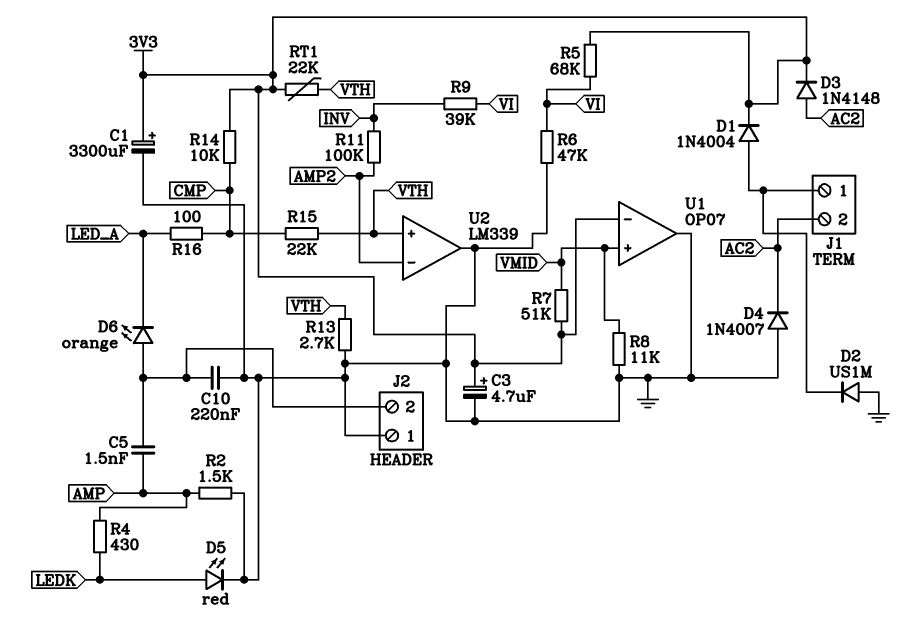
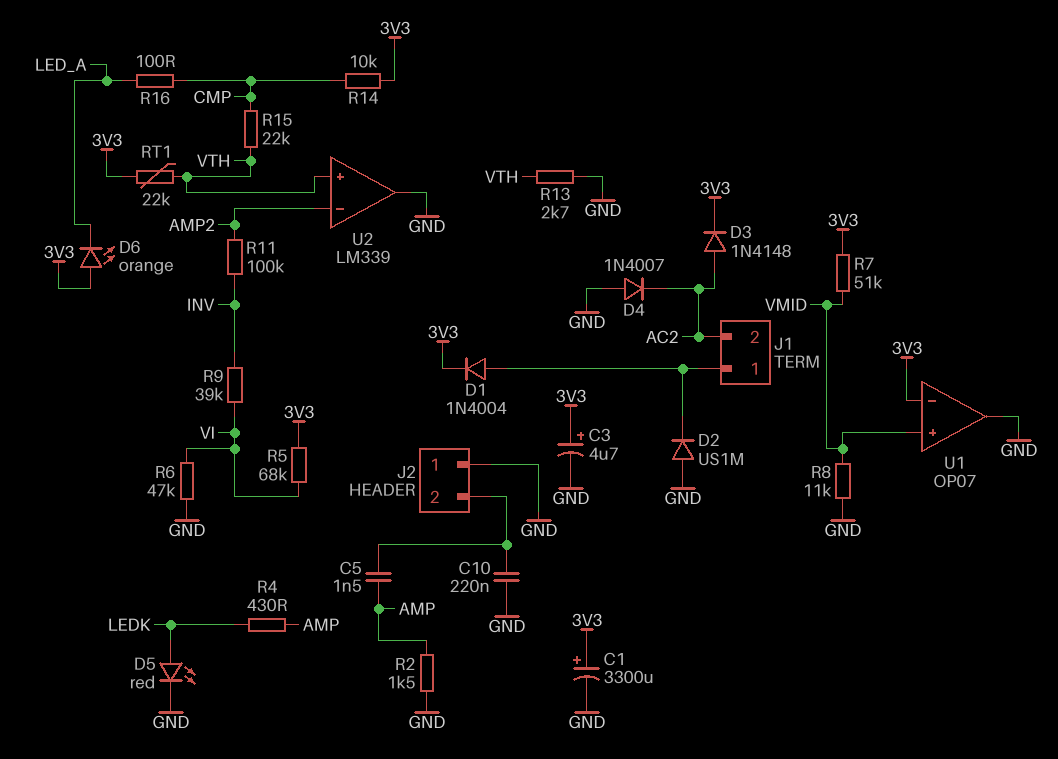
D6: LED orange (A J2/2, K LED_A) -> LED orange (A 3V3, K LED_A)

